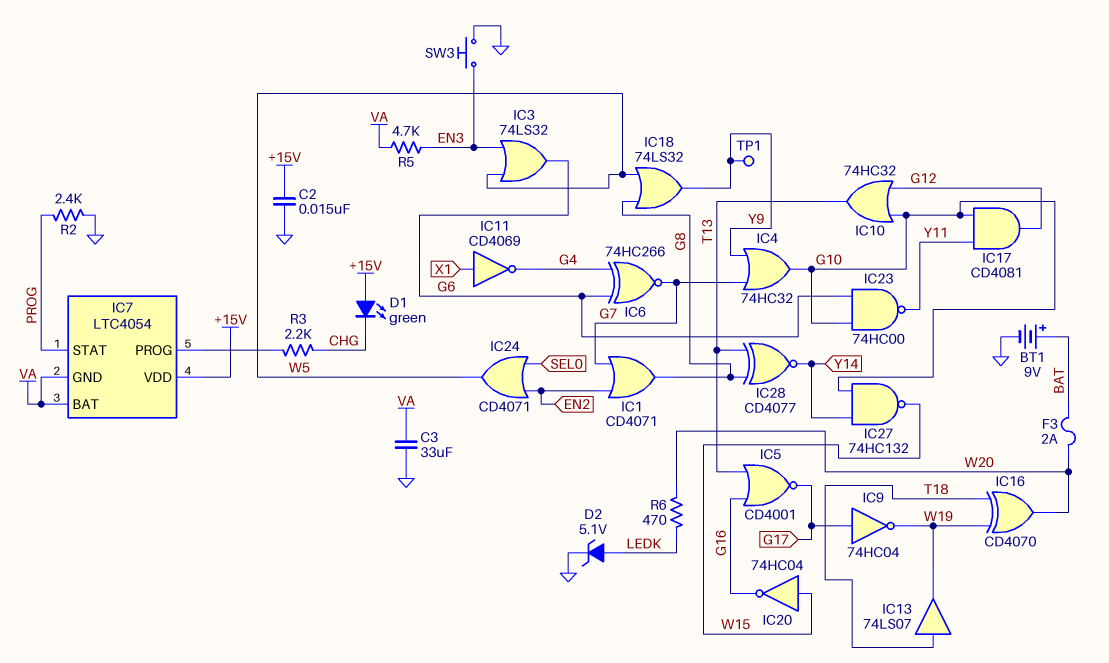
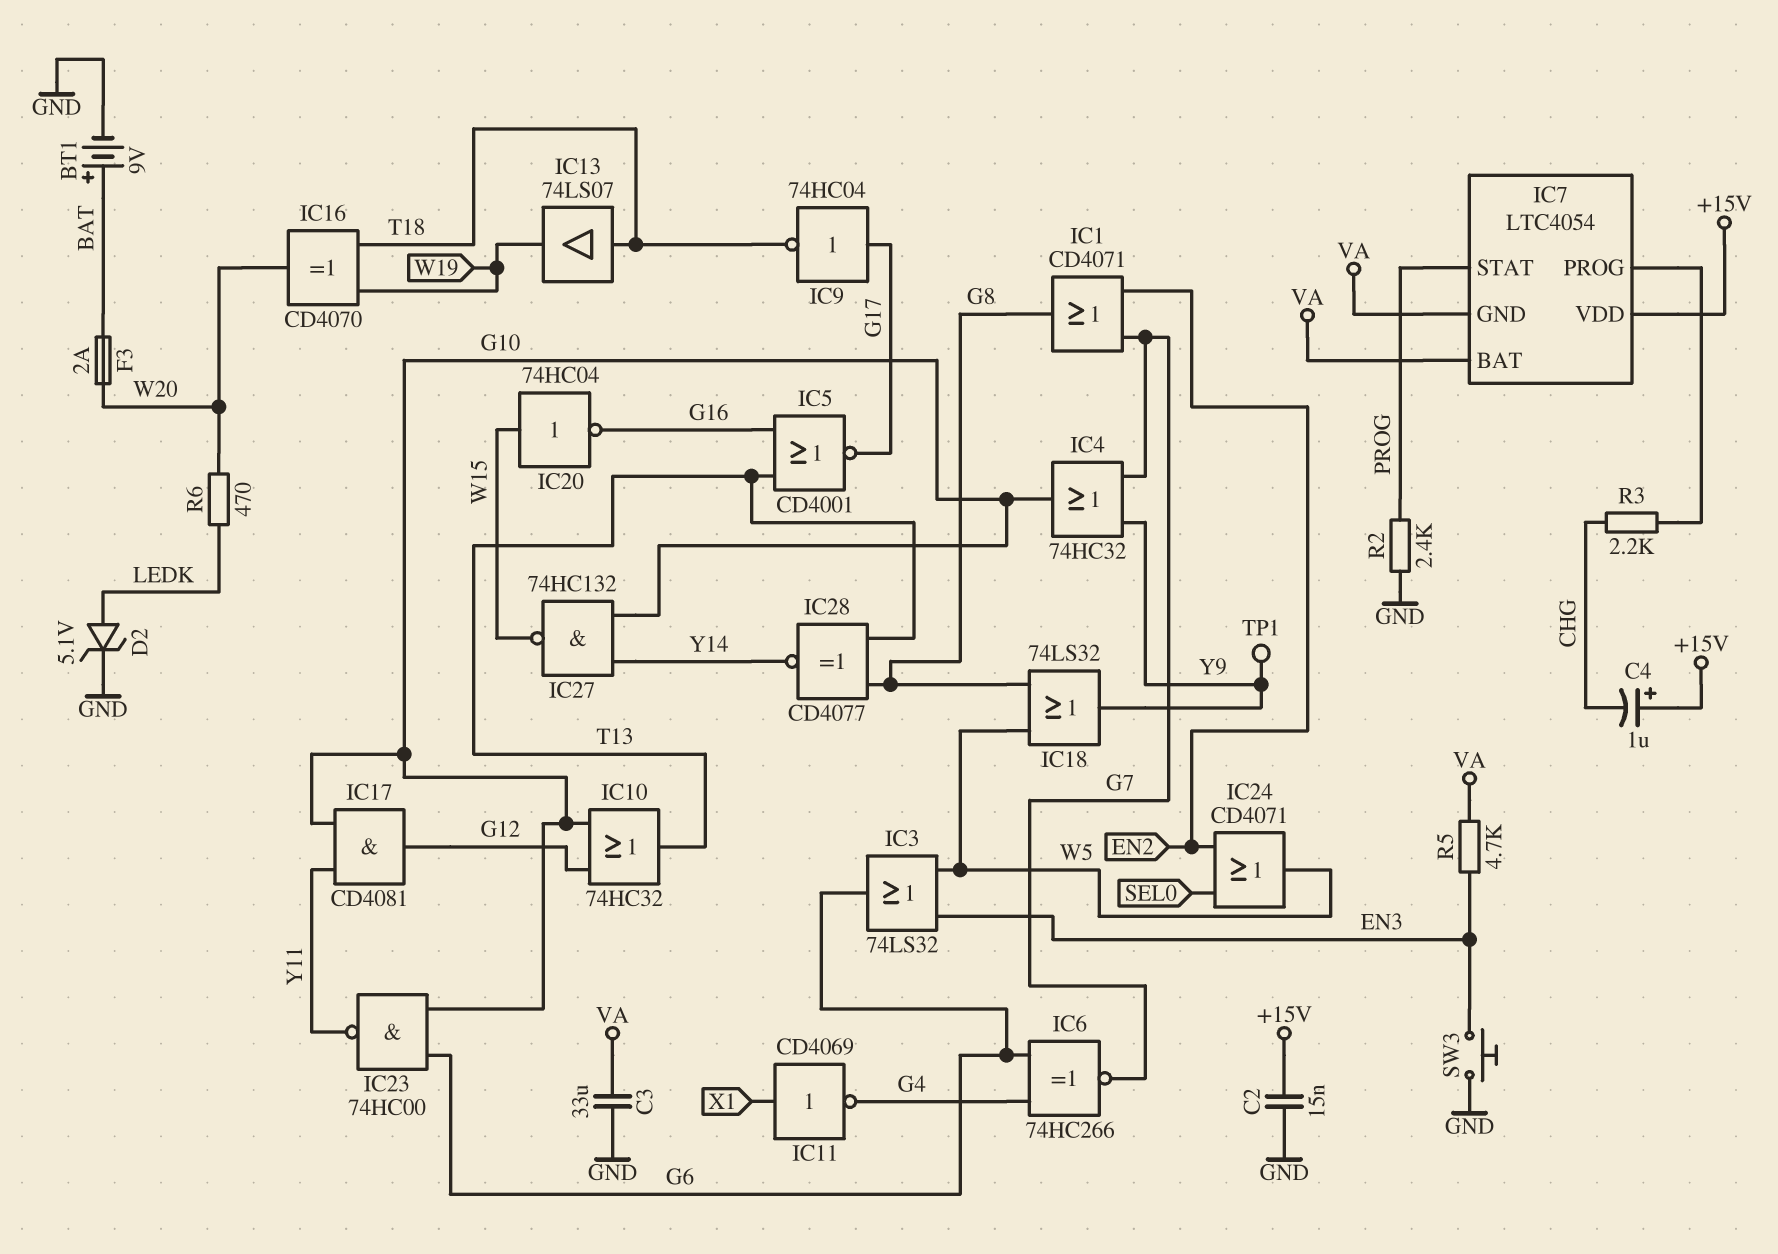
C4: none -> 1uF (plus +15V, minus CHG)
D1: LED green (A +15V, K CHG) -> none
IC9: NOT 74HC04 (in G17, out W19) -> NOT 74HC04 (in G17, out T18)

